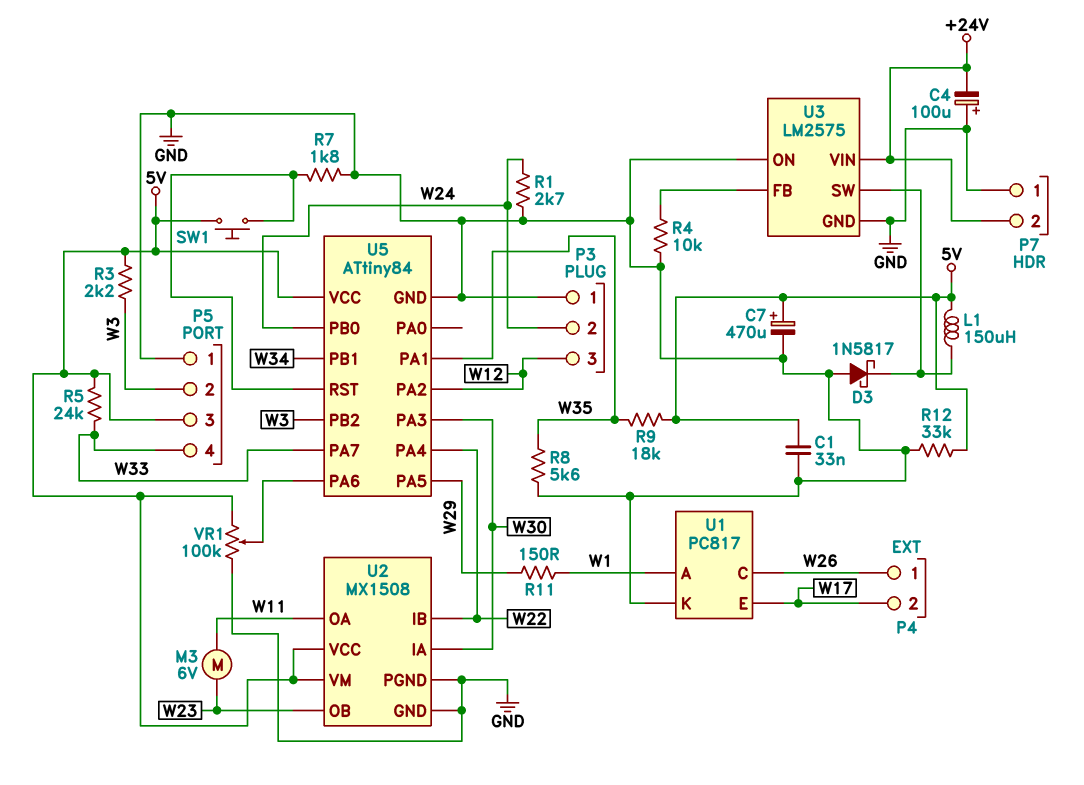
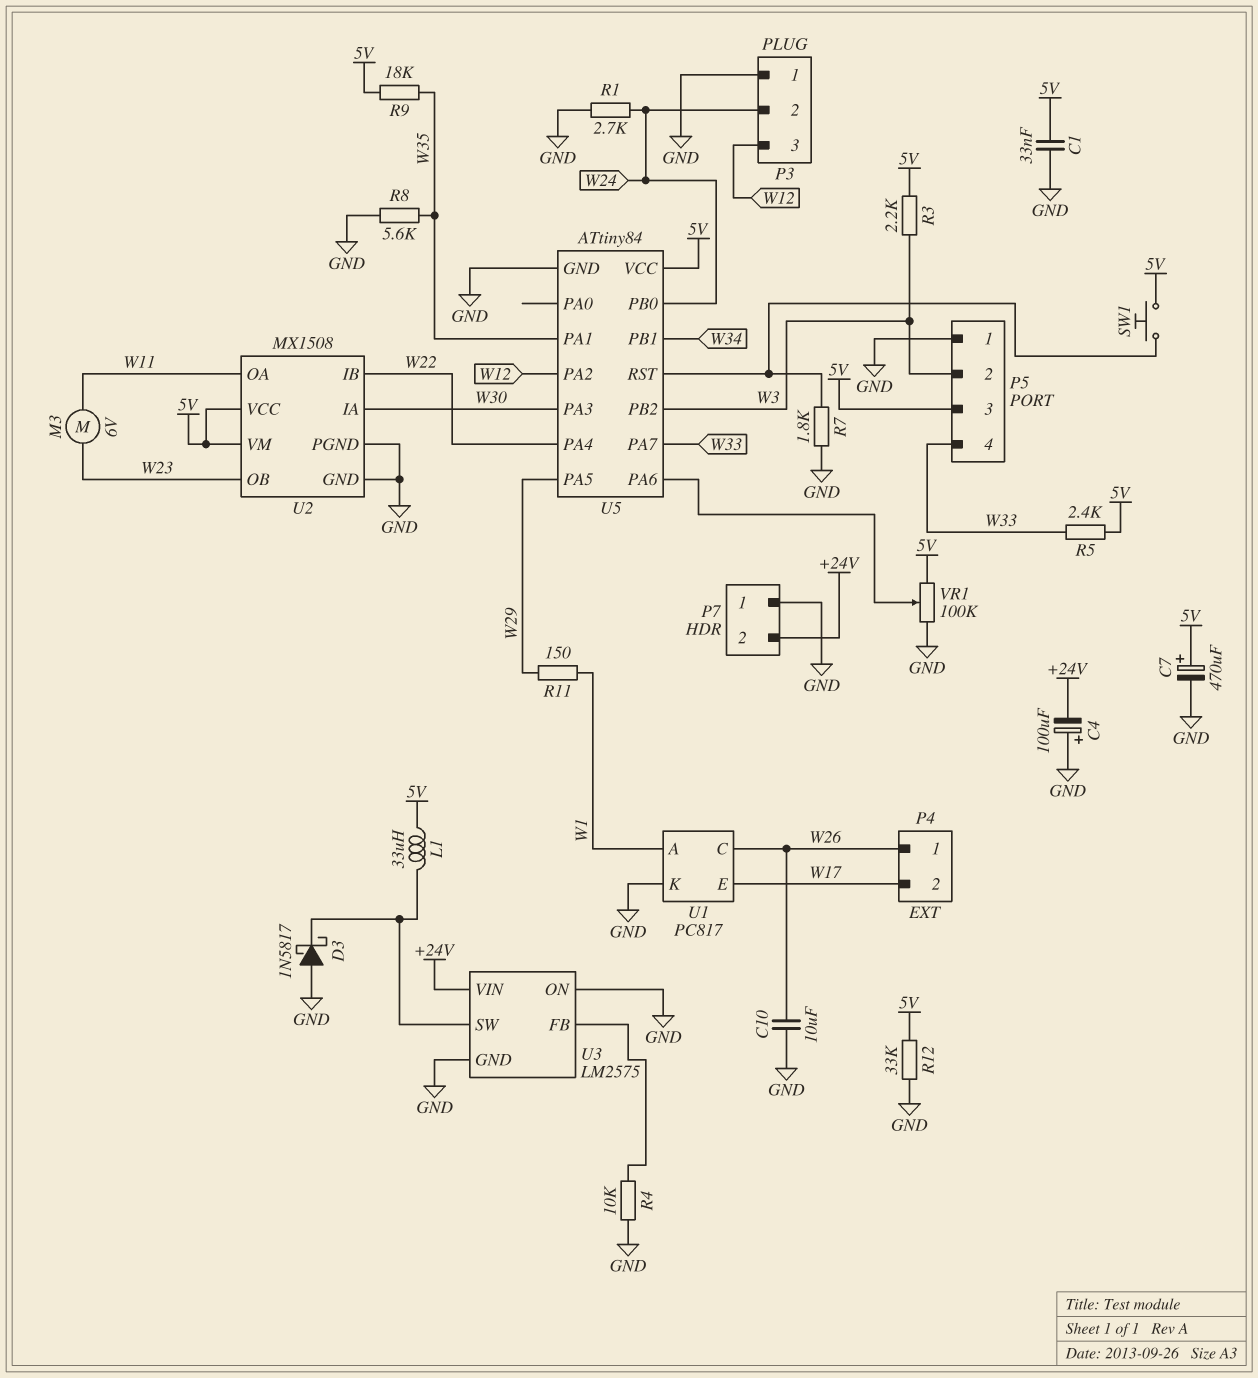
C10: none -> 10uF (GND, W26)
L1: 150uH (5V, U3/SW) -> 33uH (5V, U3/SW)
R5: 24k (5V, W33) -> 2.4k (5V, W33)

